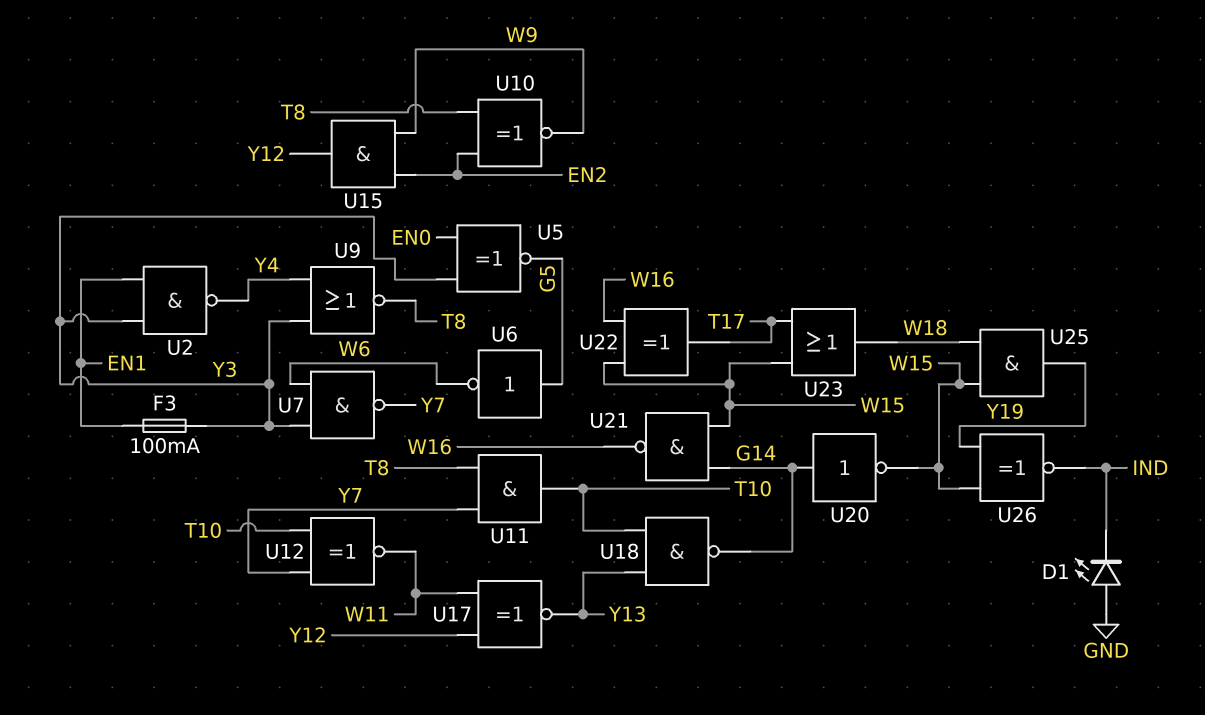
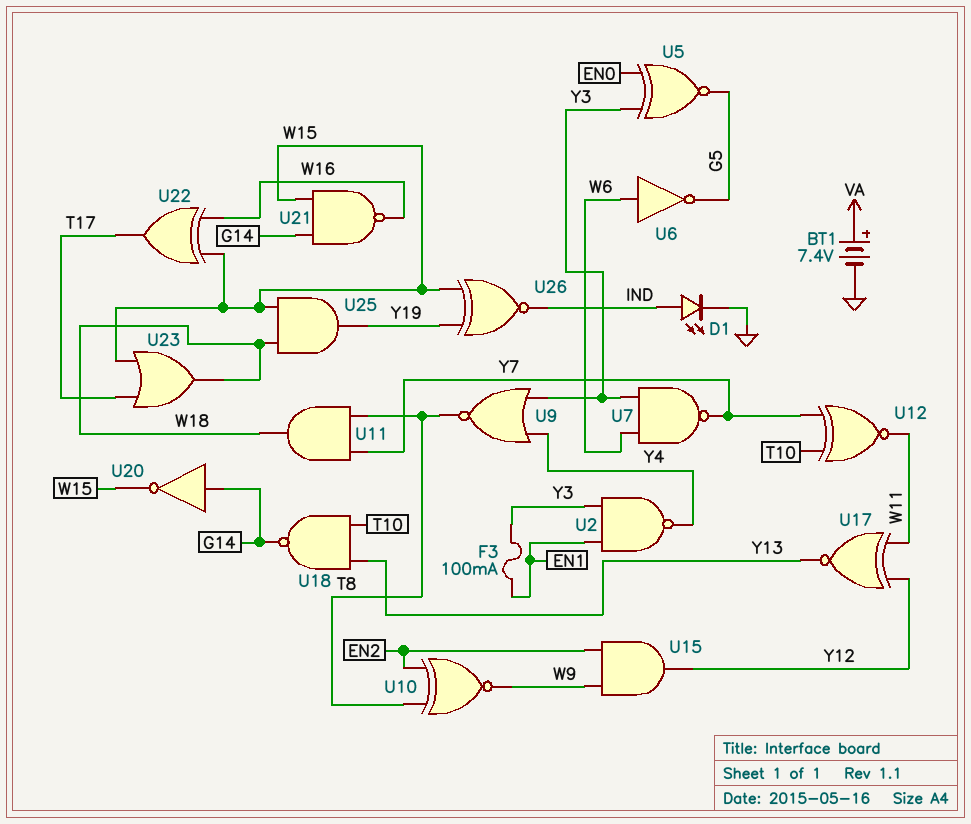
BT1: none -> 7.4V (plus VA, minus GND)
D1: LED (A GND, K IND) -> LED (A IND, K GND)
U6: NOT (in G5, out W6) -> NOT (in W6, out G5)
U11: AND (in T8, in Y7, out T10) -> AND (in T8, in Y7, out W18)

